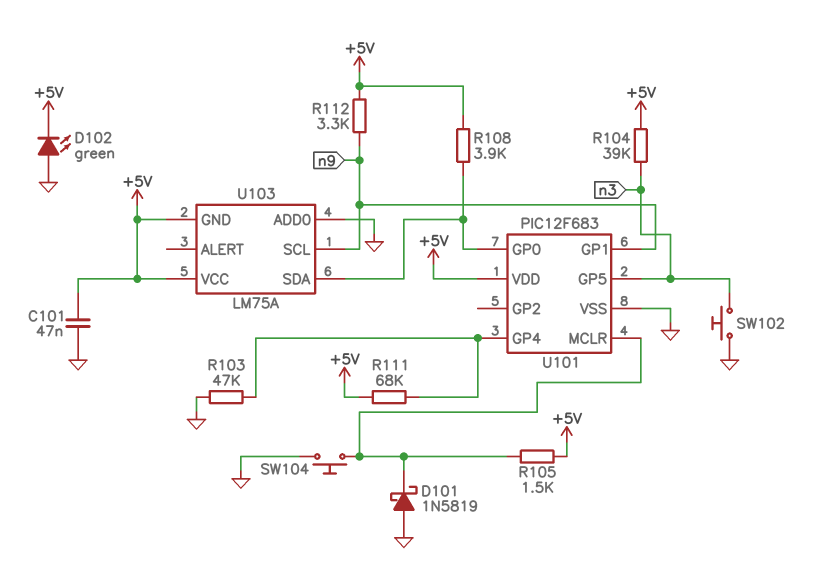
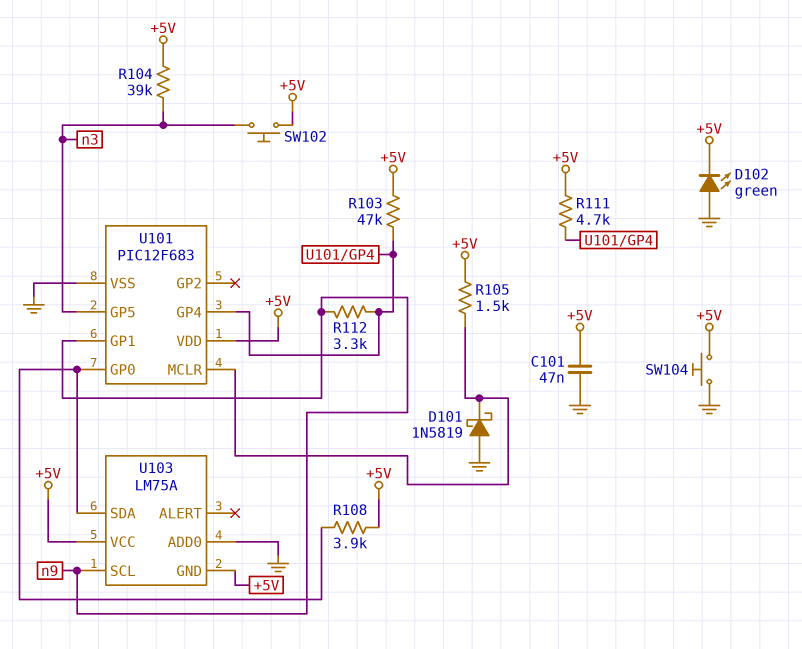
R103: 47k (GND, U101/GP4) -> 47k (+5V, U101/GP4)
R111: 68k (+5V, U101/GP4) -> 4.7k (+5V, U101/GP4)
R112: 3.3k (+5V, n9) -> 3.3k (U101/GP4, n9)
SW102: button (GND, n3) -> button (+5V, n3)
SW104: button (GND, U101/MCLR) -> button (+5V, GND)

